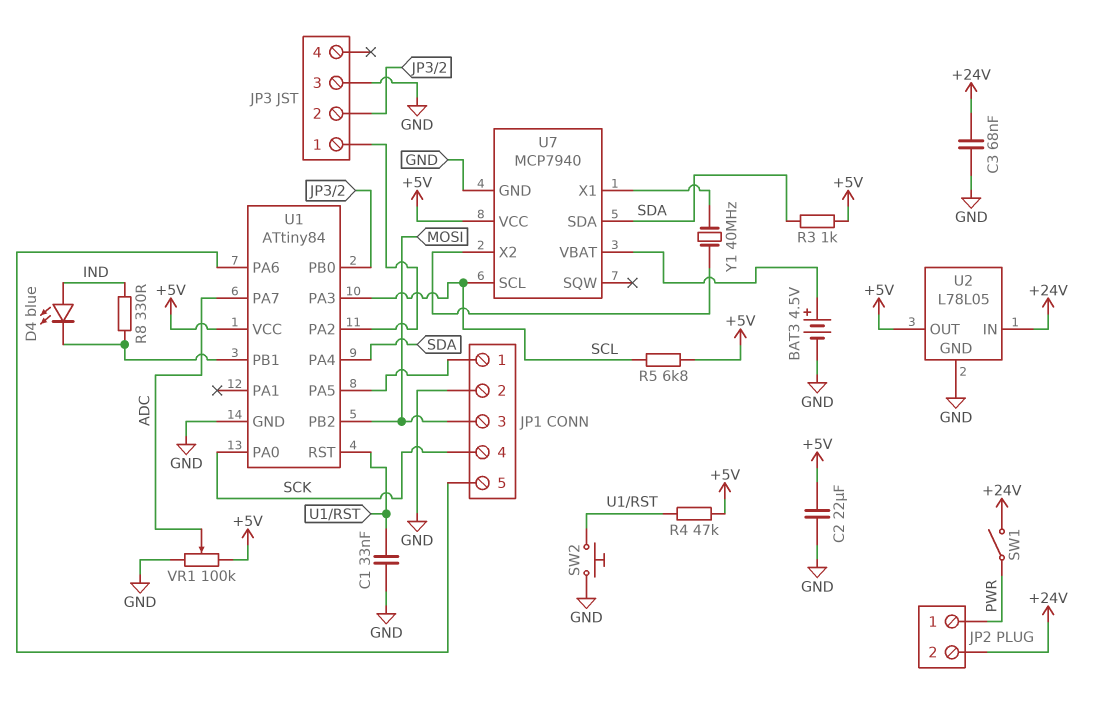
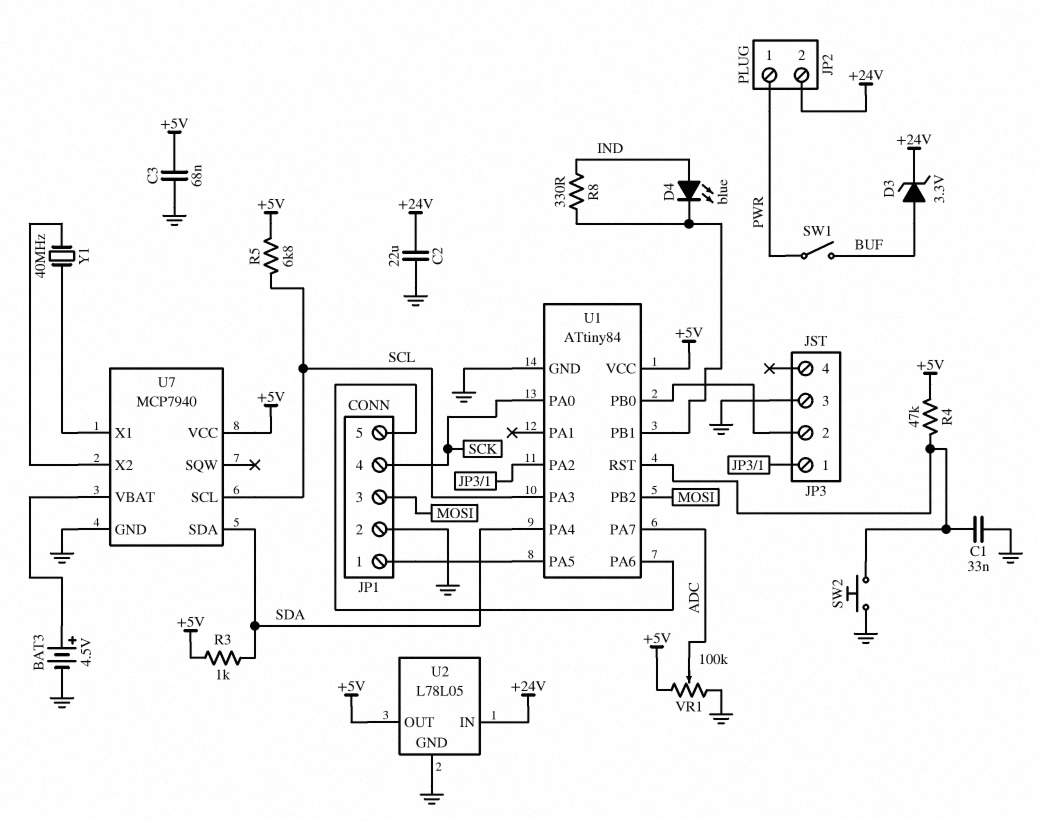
C2: 22uF (+5V, GND) -> 22uF (+24V, GND)
C3: 68nF (+24V, GND) -> 68nF (+5V, GND)
D3: none -> zener 3.3V (A BUF, K +24V)
SW1: switch (+24V, PWR) -> switch (BUF, PWR)

